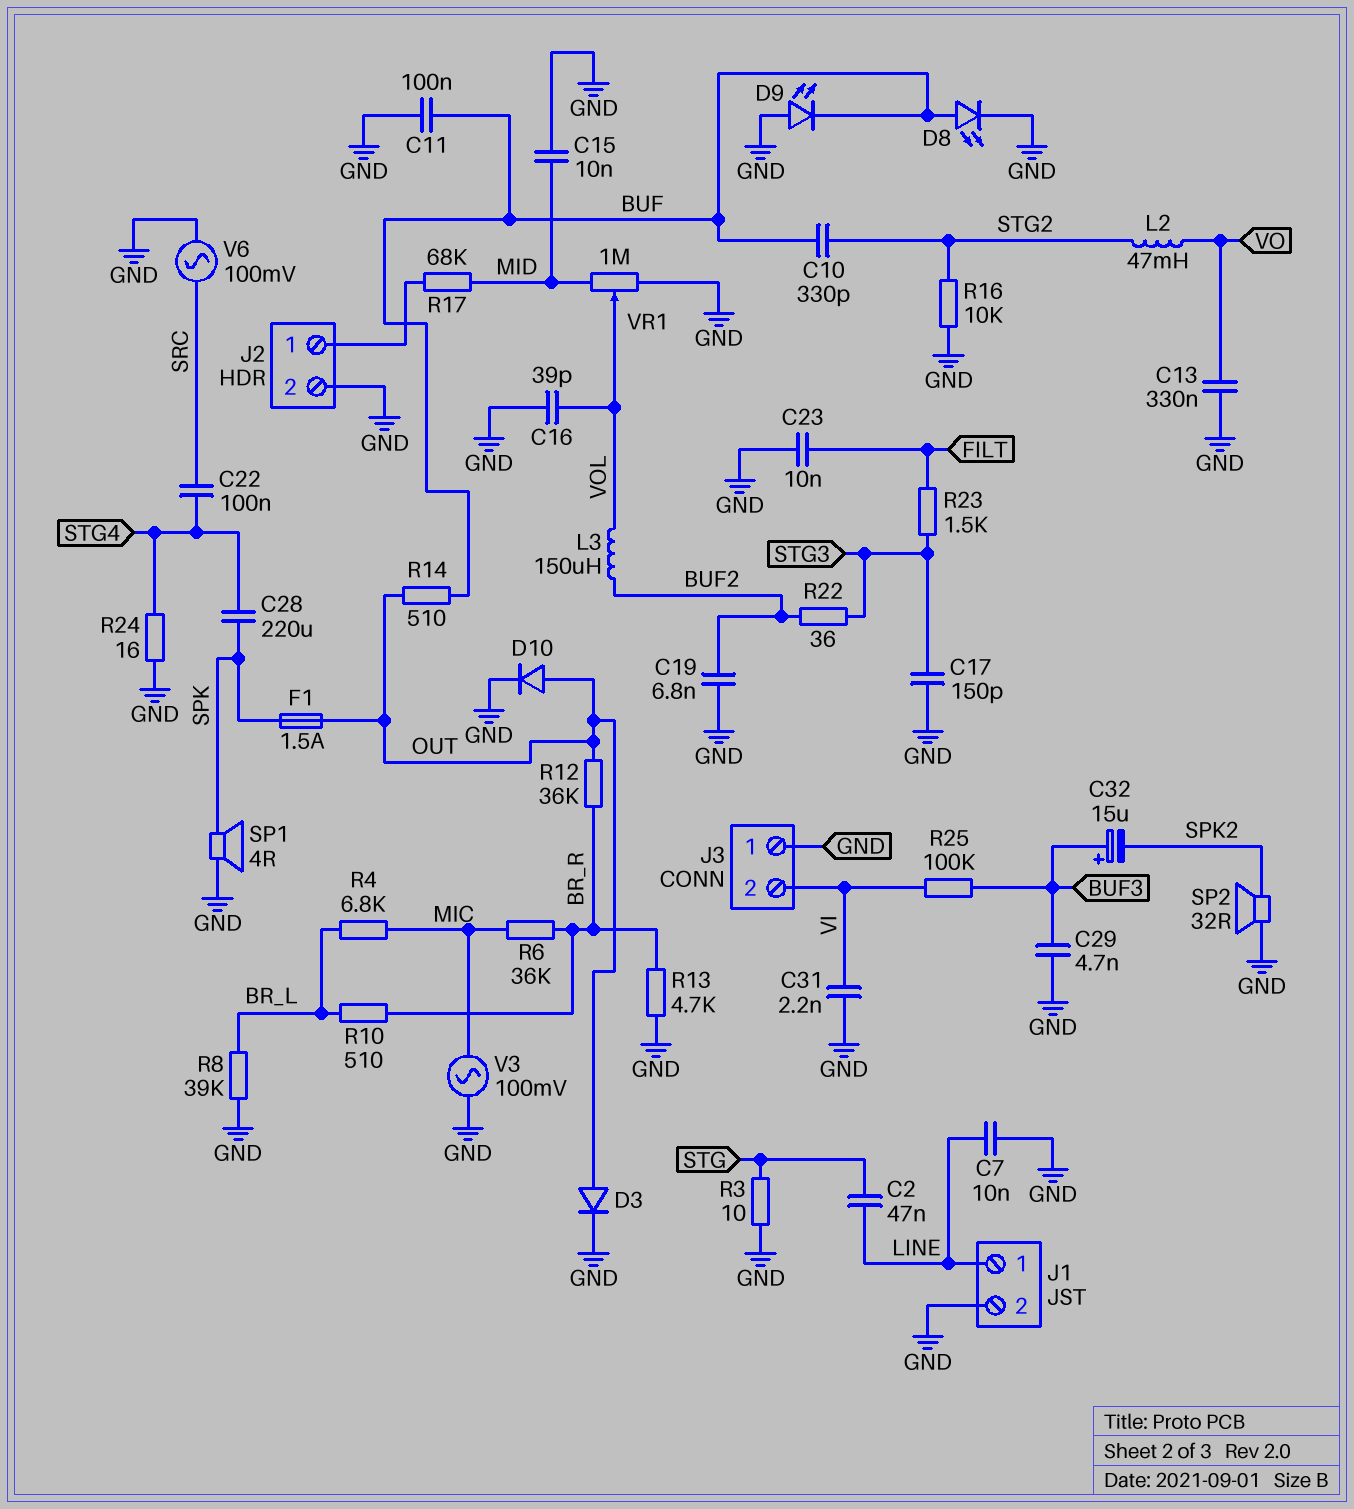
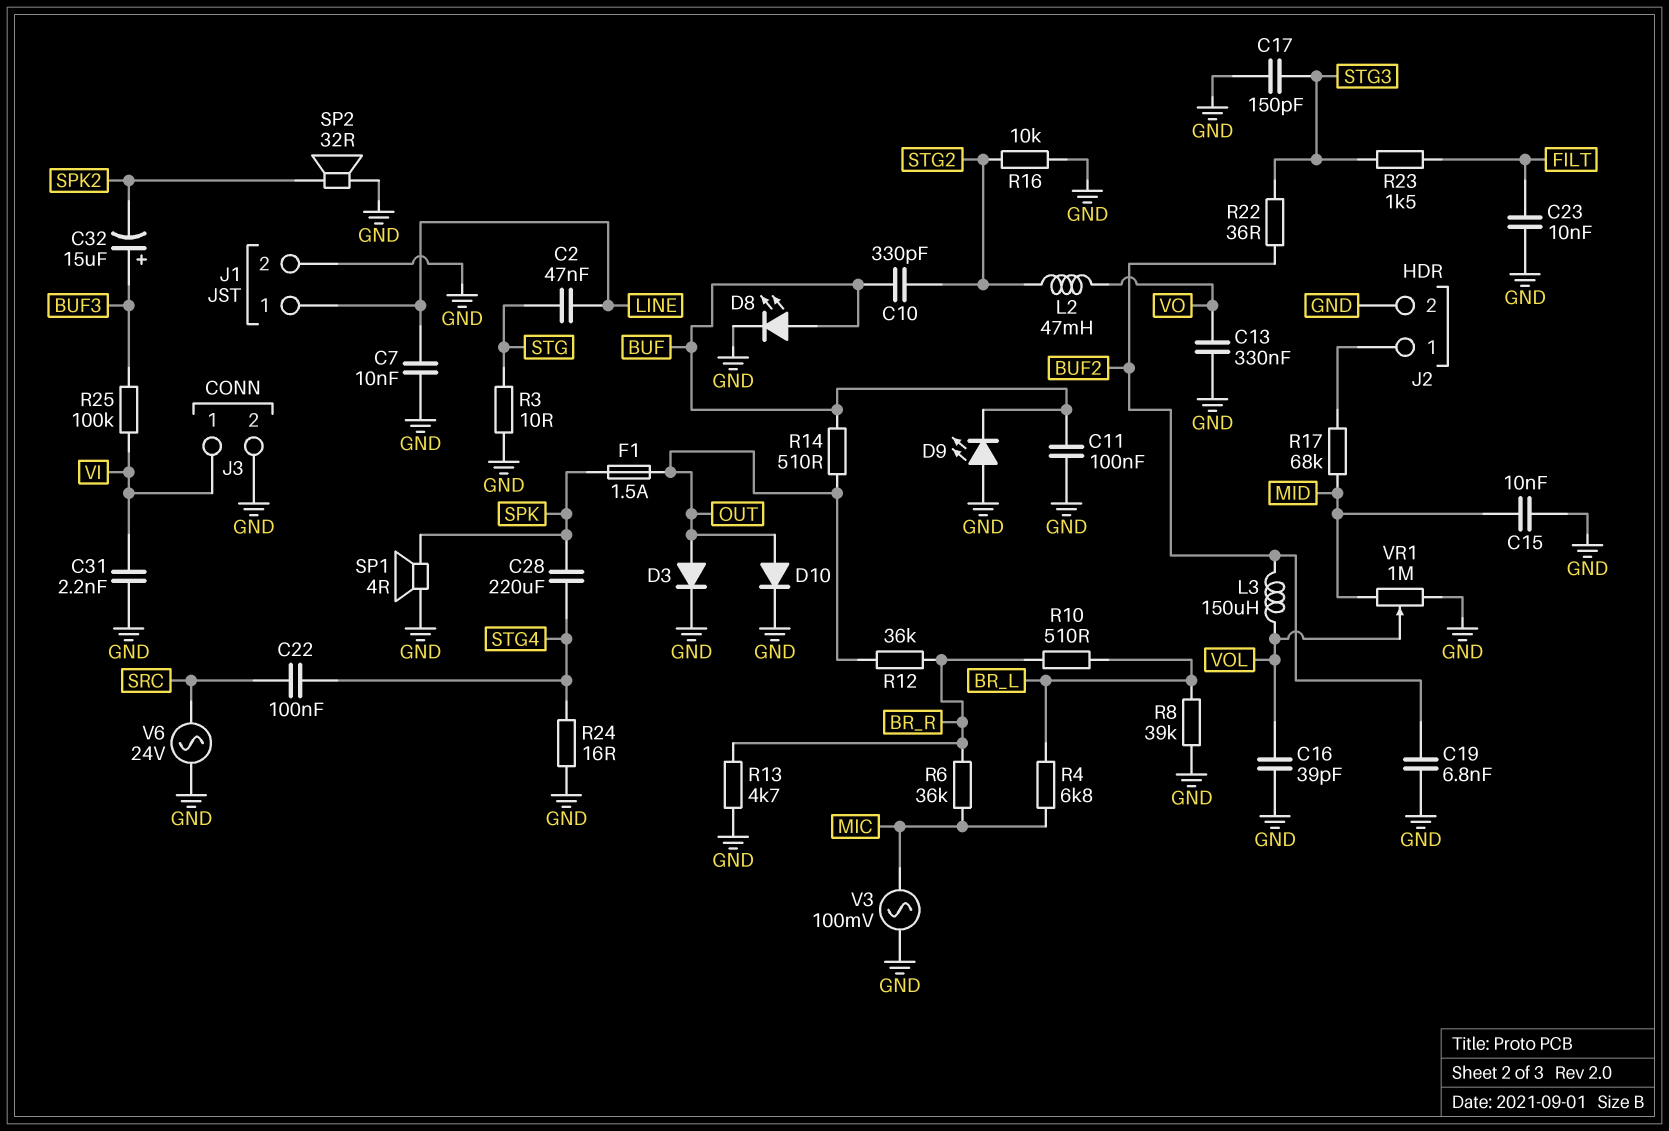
C29: 4.7nF (BUF3, GND) -> none
J3 pin 1: GND -> VI
J3 pin 2: VI -> GND
V6: AC 100mV (GND, SRC) -> AC 24V (GND, SRC)

